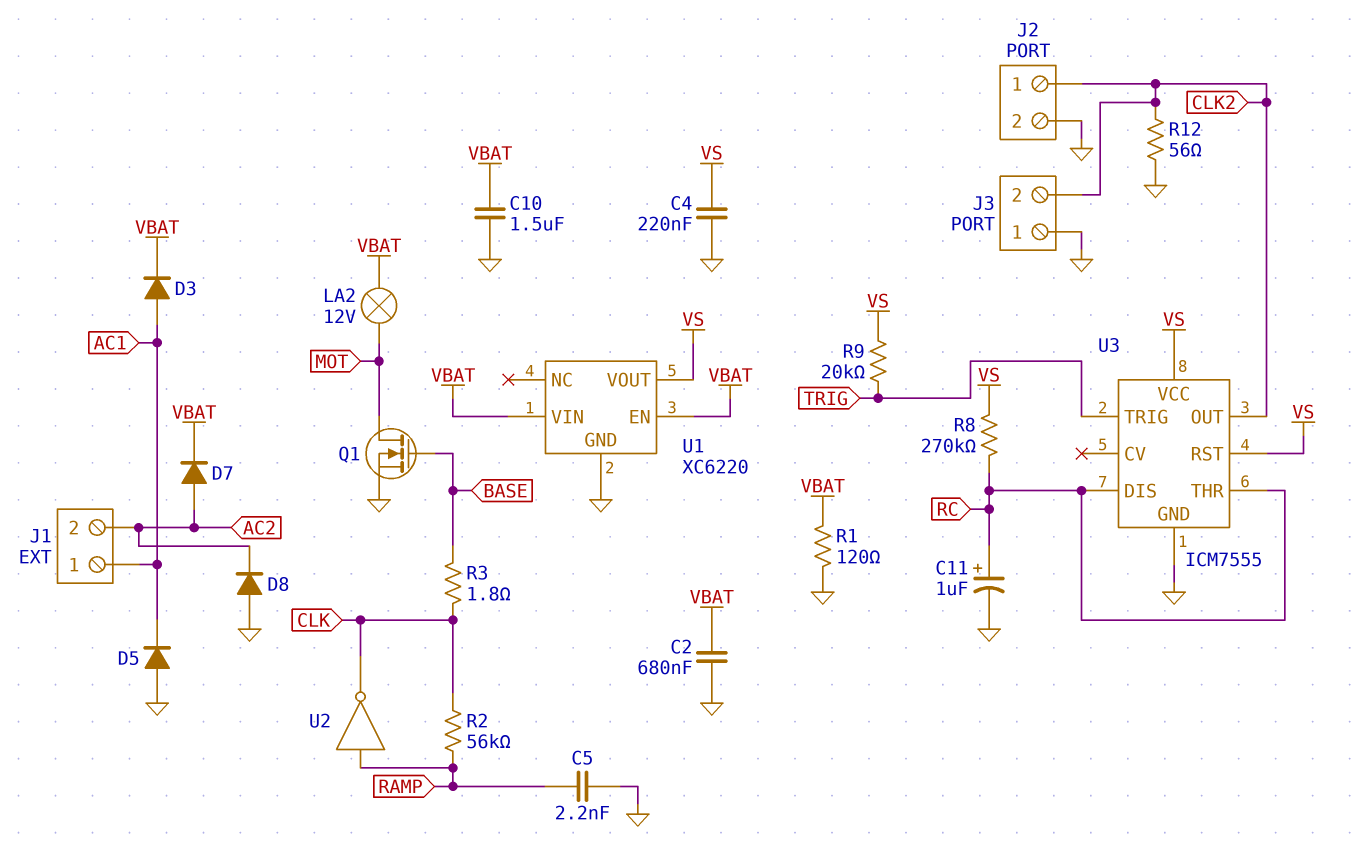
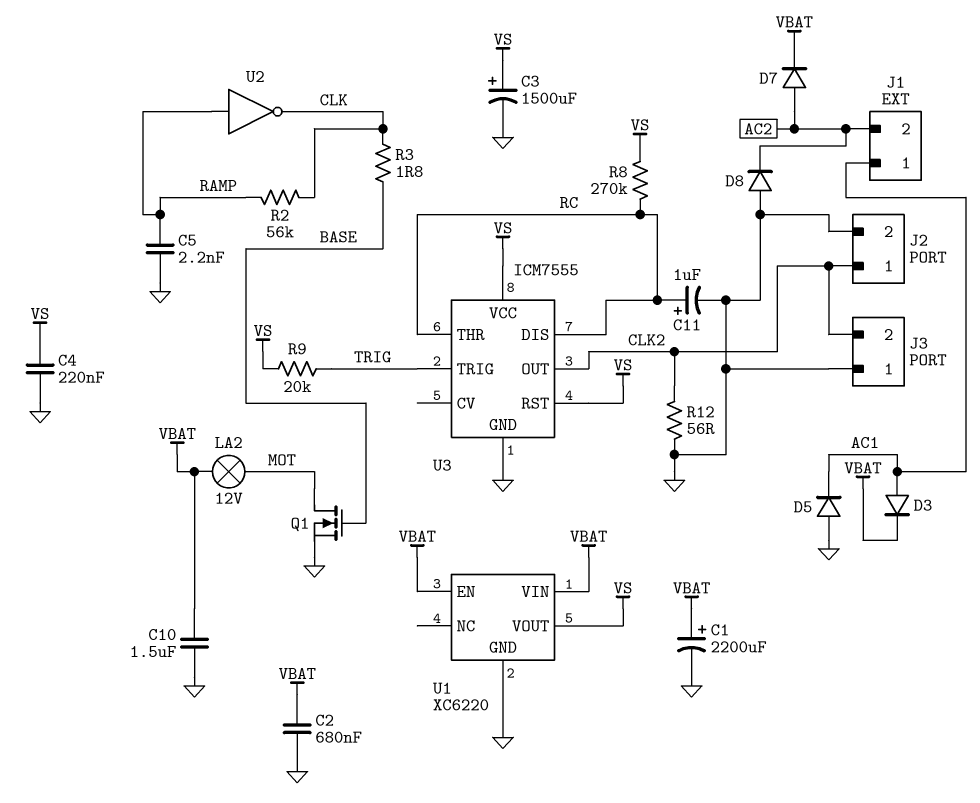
C1: none -> 2200uF (plus VBAT, minus GND)
C3: none -> 1500uF (plus VS, minus GND)
R1: 120 (GND, VBAT) -> none

